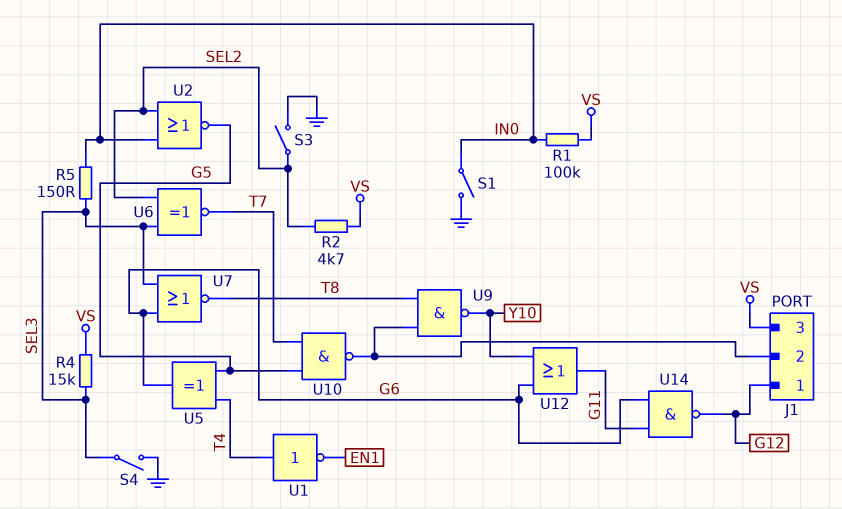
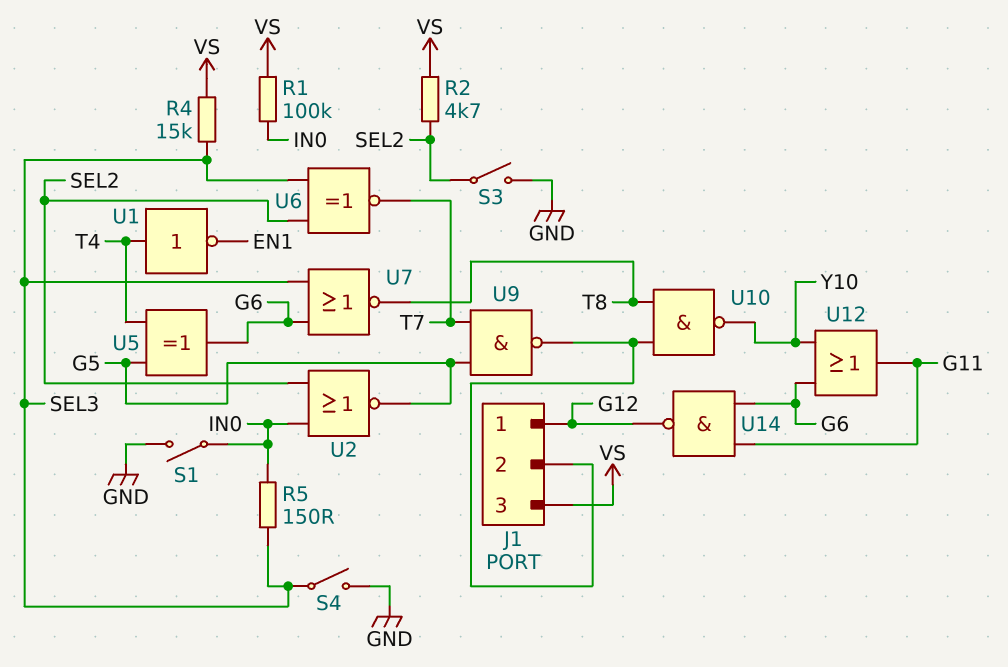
U9: NAND (in J1/2, in T8, out Y10) -> NAND (in G5, in T7, out J1/2)
U10: NAND (in G5, in T7, out J1/2) -> NAND (in J1/2, in T8, out Y10)

